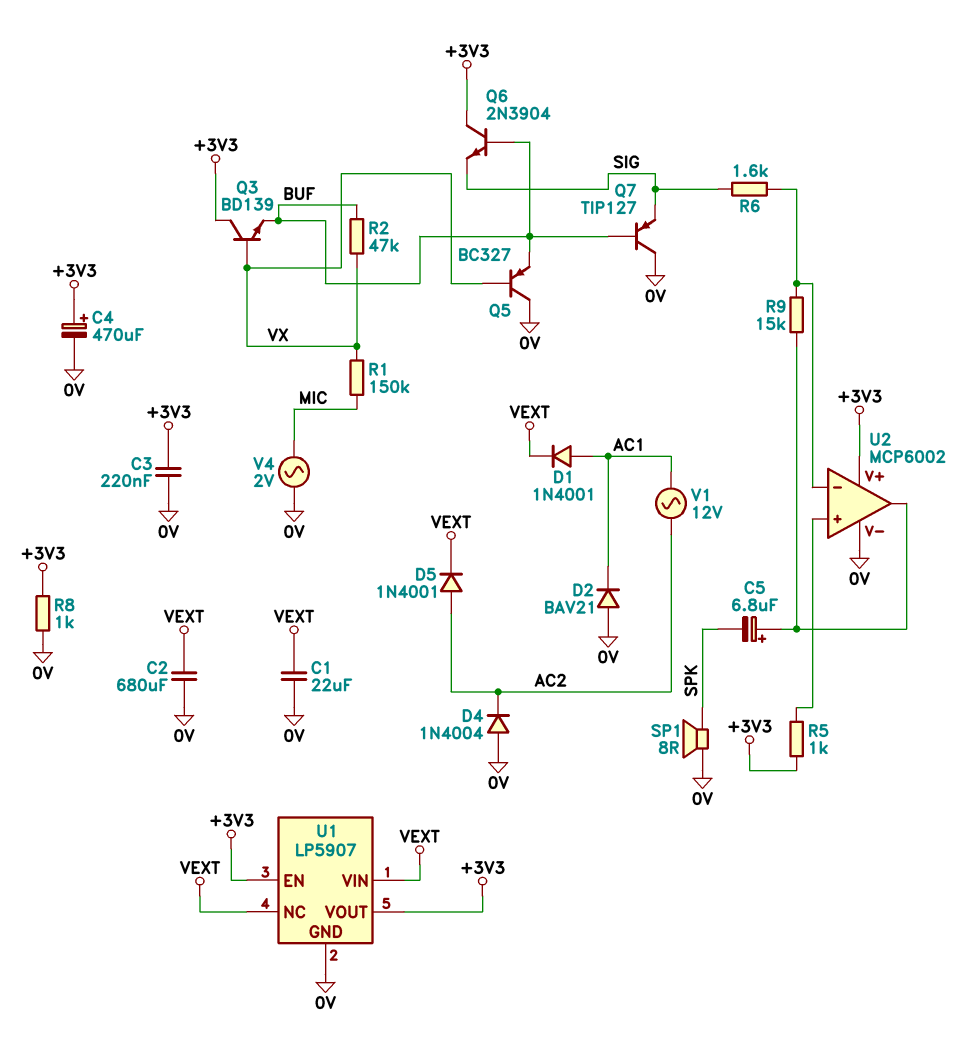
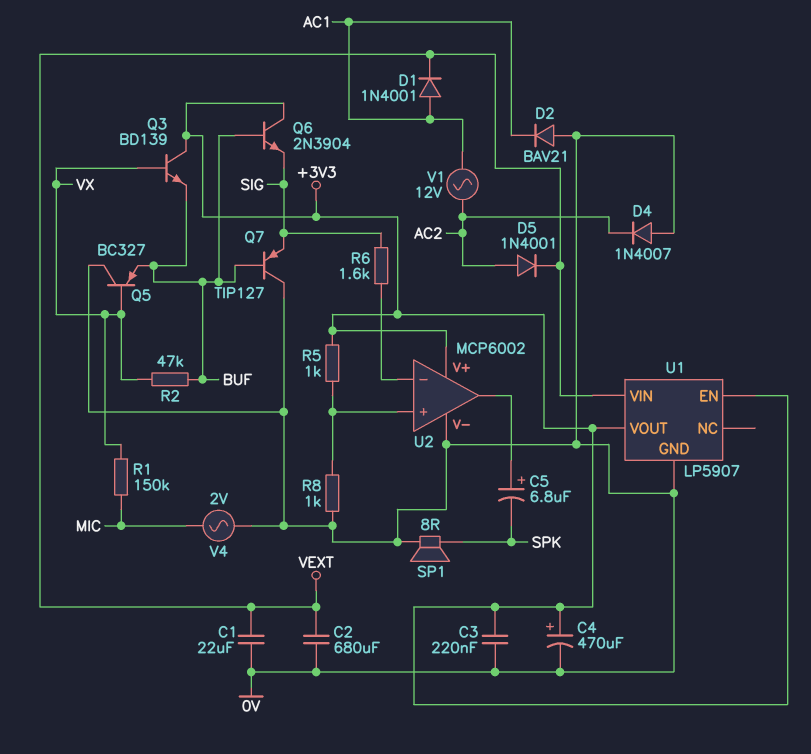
D4: diode 1N4004 (A 0V, K AC2) -> diode 1N4007 (A 0V, K AC2)
R8: 1k (+3V3, 0V) -> 1k (0V, U2/in+)
R9: 15k (U2/in-, U2/out) -> none
U1 pin NC: VEXT -> none

